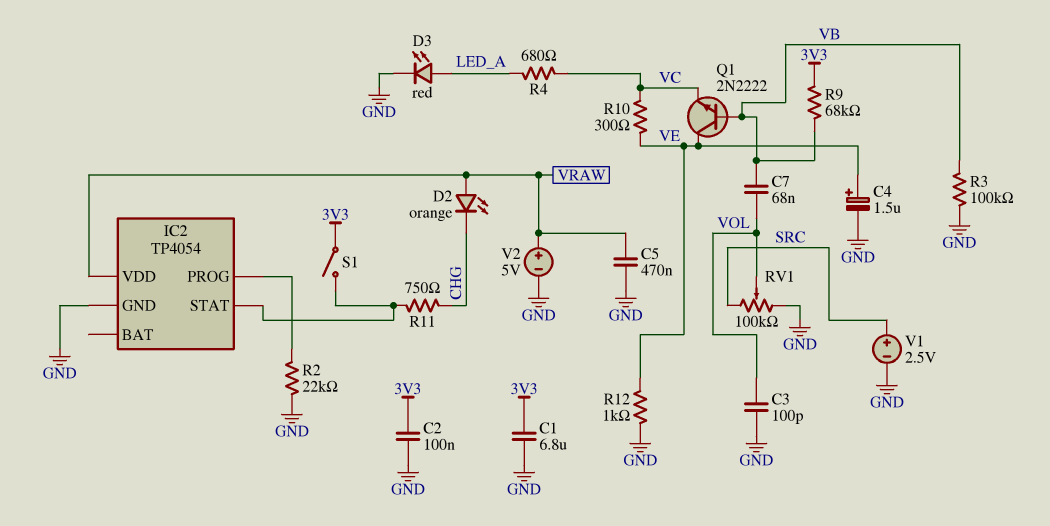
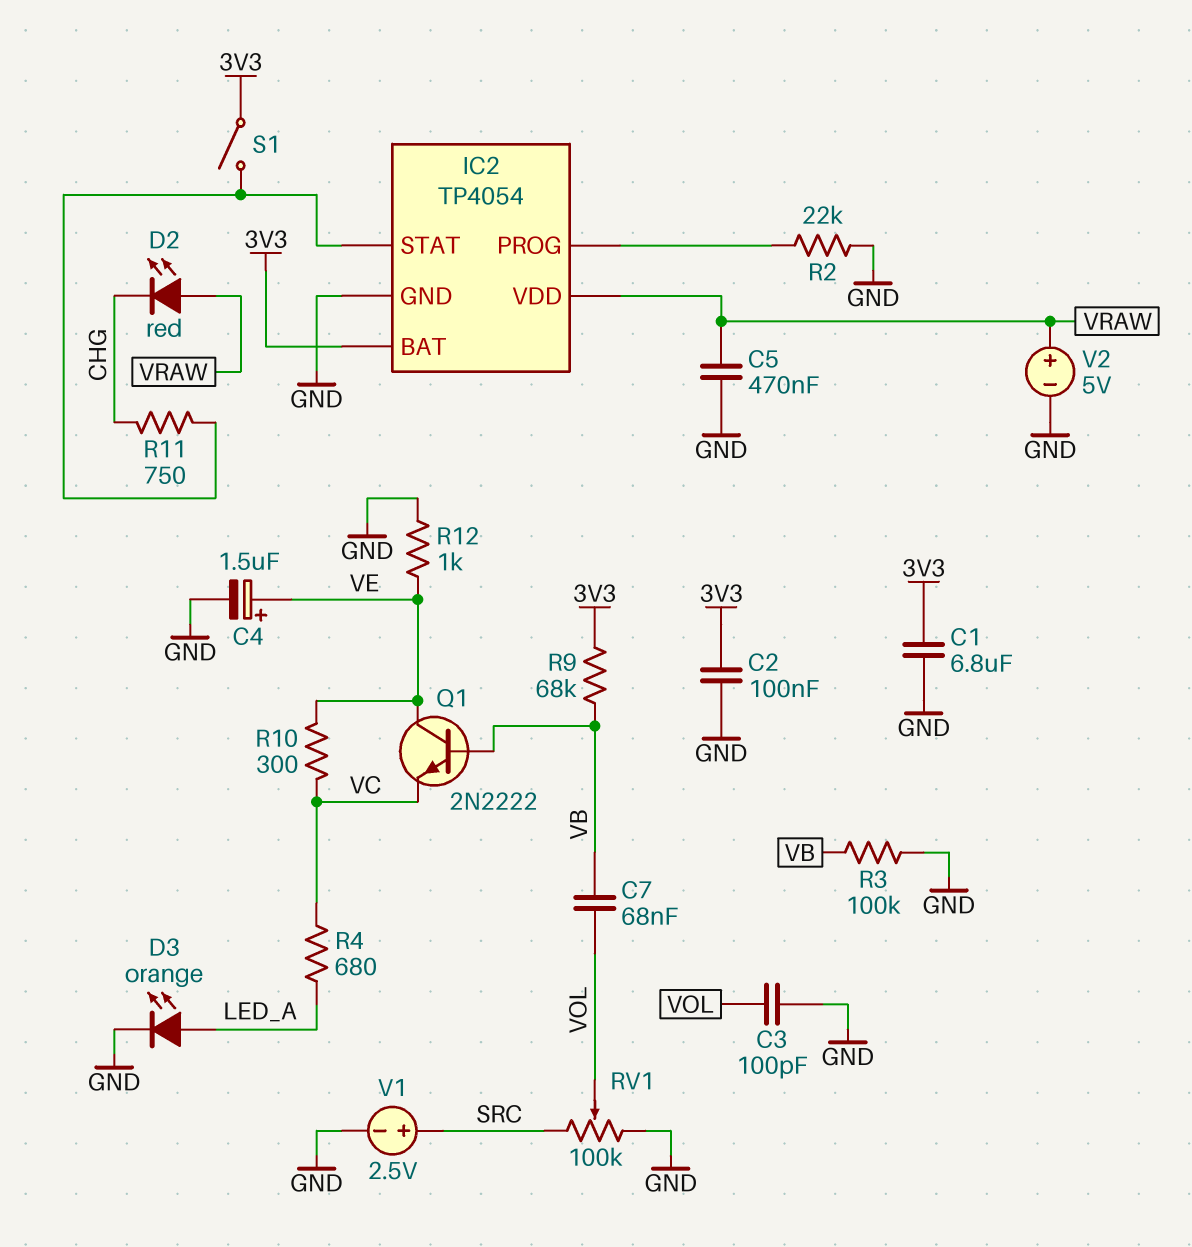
D2: LED orange (A VRAW, K CHG) -> LED red (A VRAW, K CHG)
D3: LED red (A LED_A, K GND) -> LED orange (A LED_A, K GND)
IC2 pin BAT: none -> 3V3

